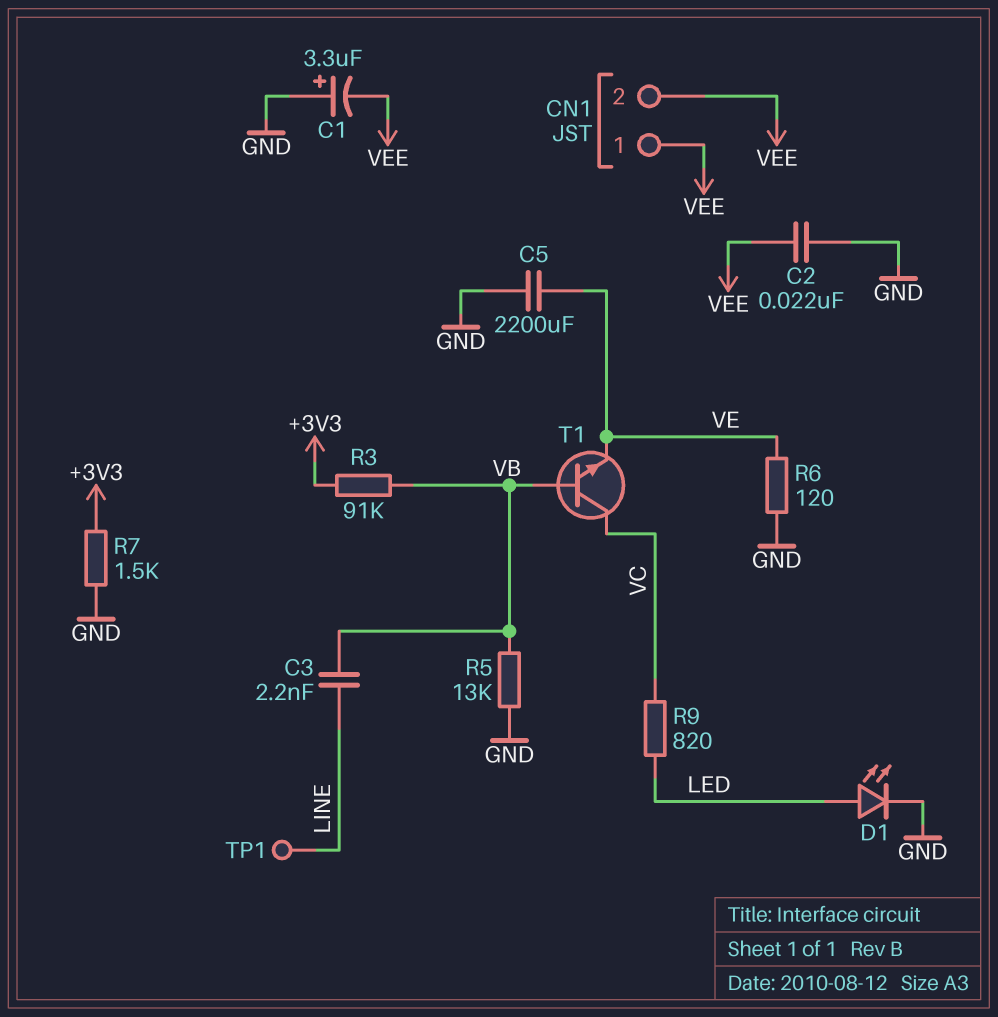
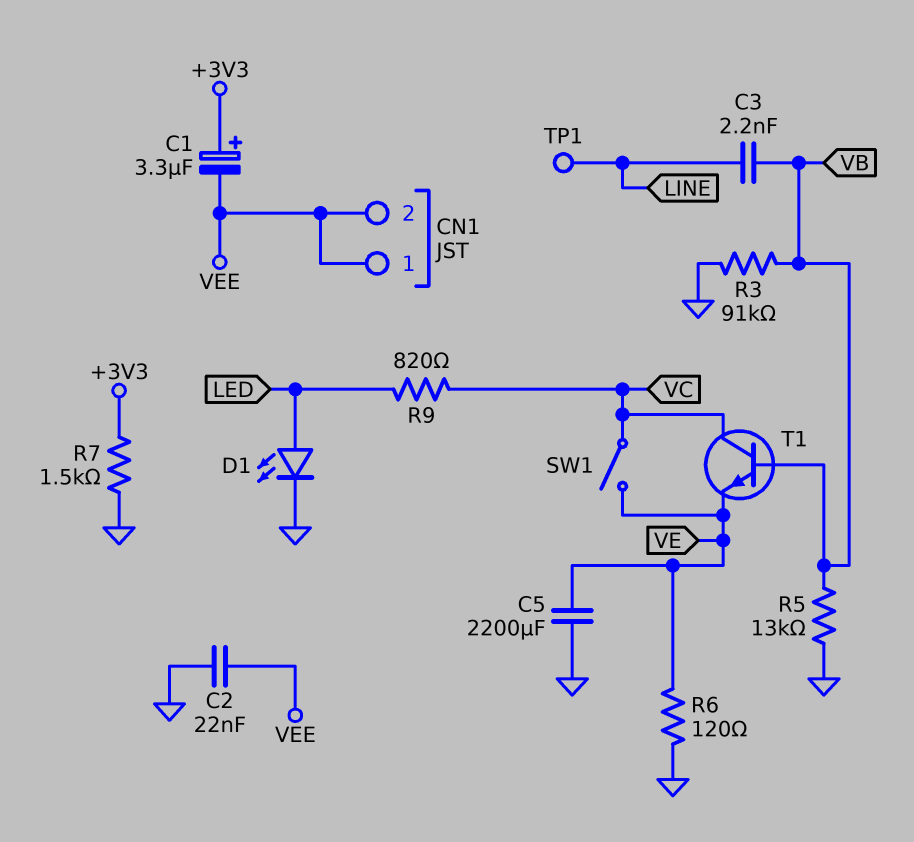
C1: 3.3uF (plus GND, minus VEE) -> 3.3uF (plus +3V3, minus VEE)
R3: 91k (+3V3, VB) -> 91k (GND, VB)
SW1: none -> switch (VC, VE)

